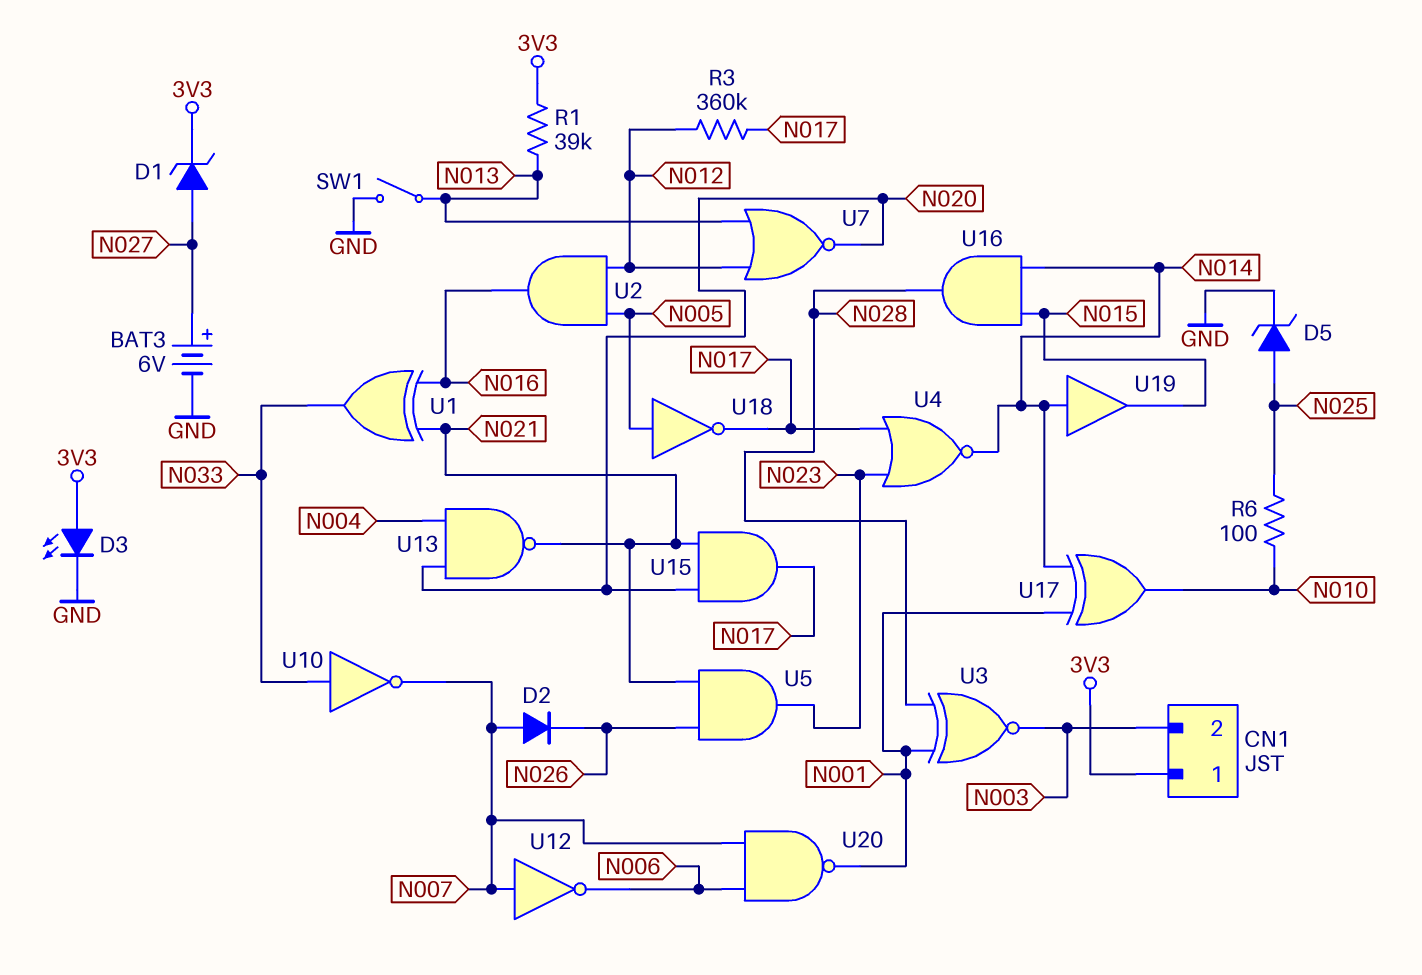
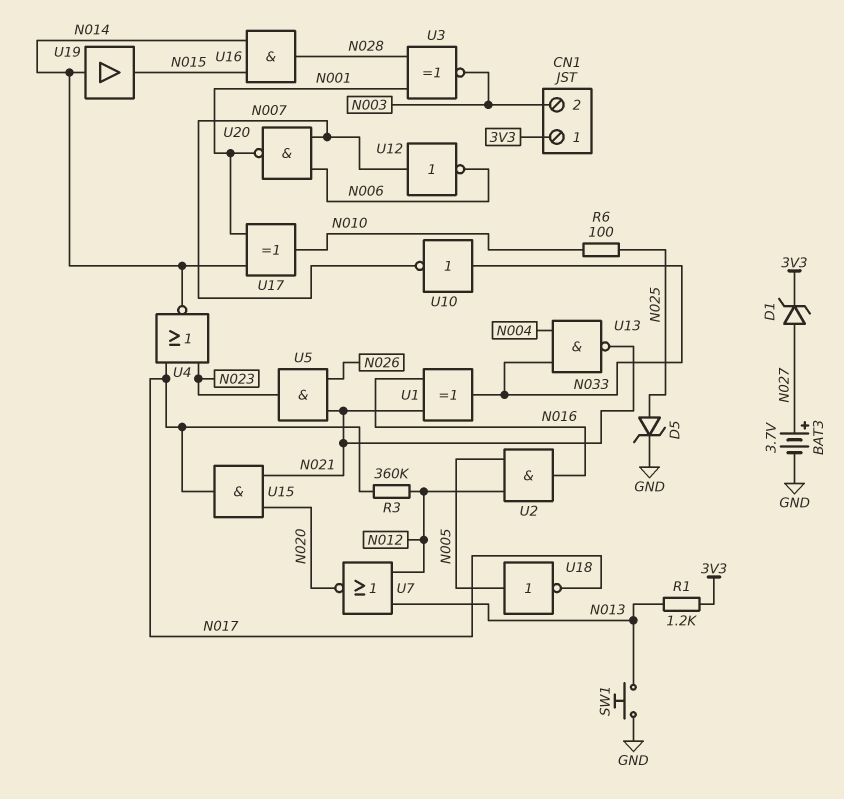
BAT3: 6V (plus N027, minus GND) -> 3.7V (plus N027, minus GND)
D2: diode (A N007, K N026) -> none
D3: LED (A 3V3, K GND) -> none
R1: 39k (3V3, N013) -> 1.2k (3V3, N013)
SW1: switch (GND, N013) -> button (GND, N013)
U13: NAND (in N004, in N020, out N021) -> NAND (in N004, in N033, out N021)

